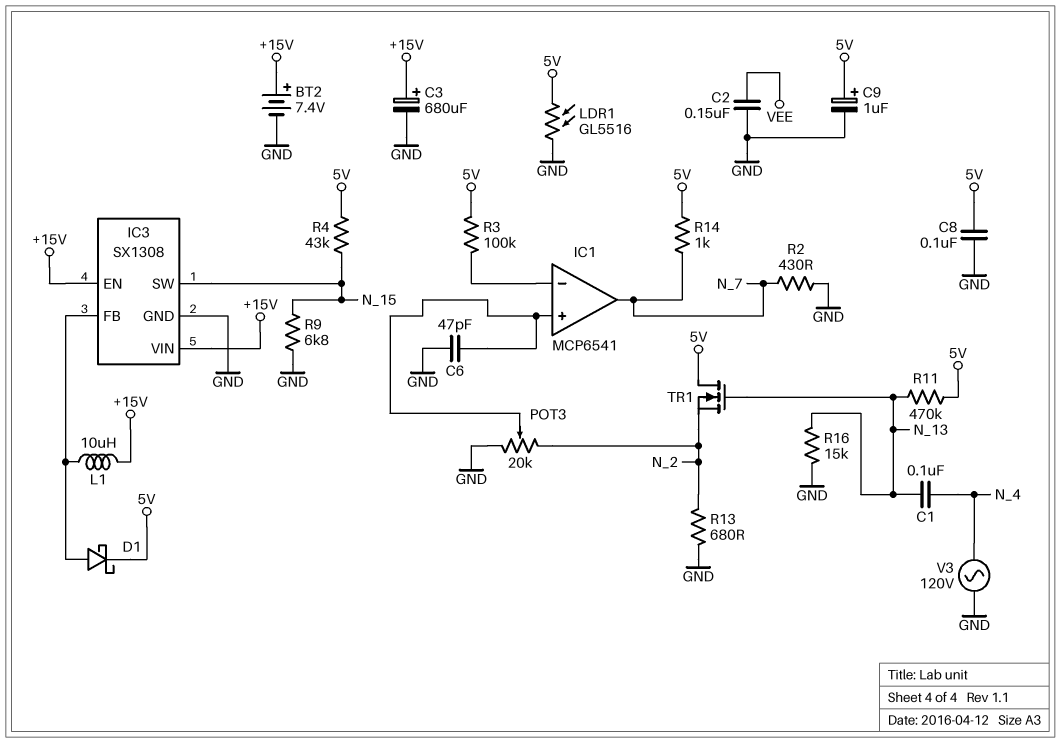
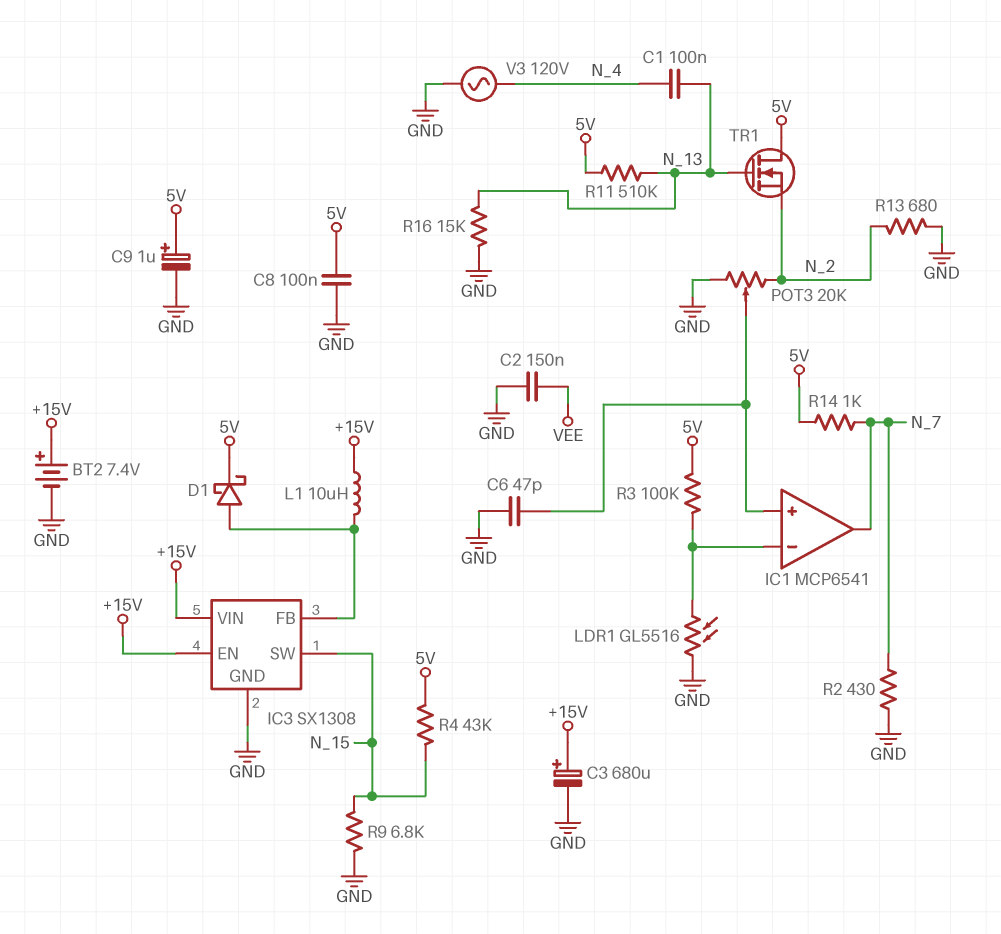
LDR1: GL5516 (5V, GND) -> GL5516 (GND, IC1/in-)
R11: 470k (5V, N_13) -> 510k (5V, N_13)

